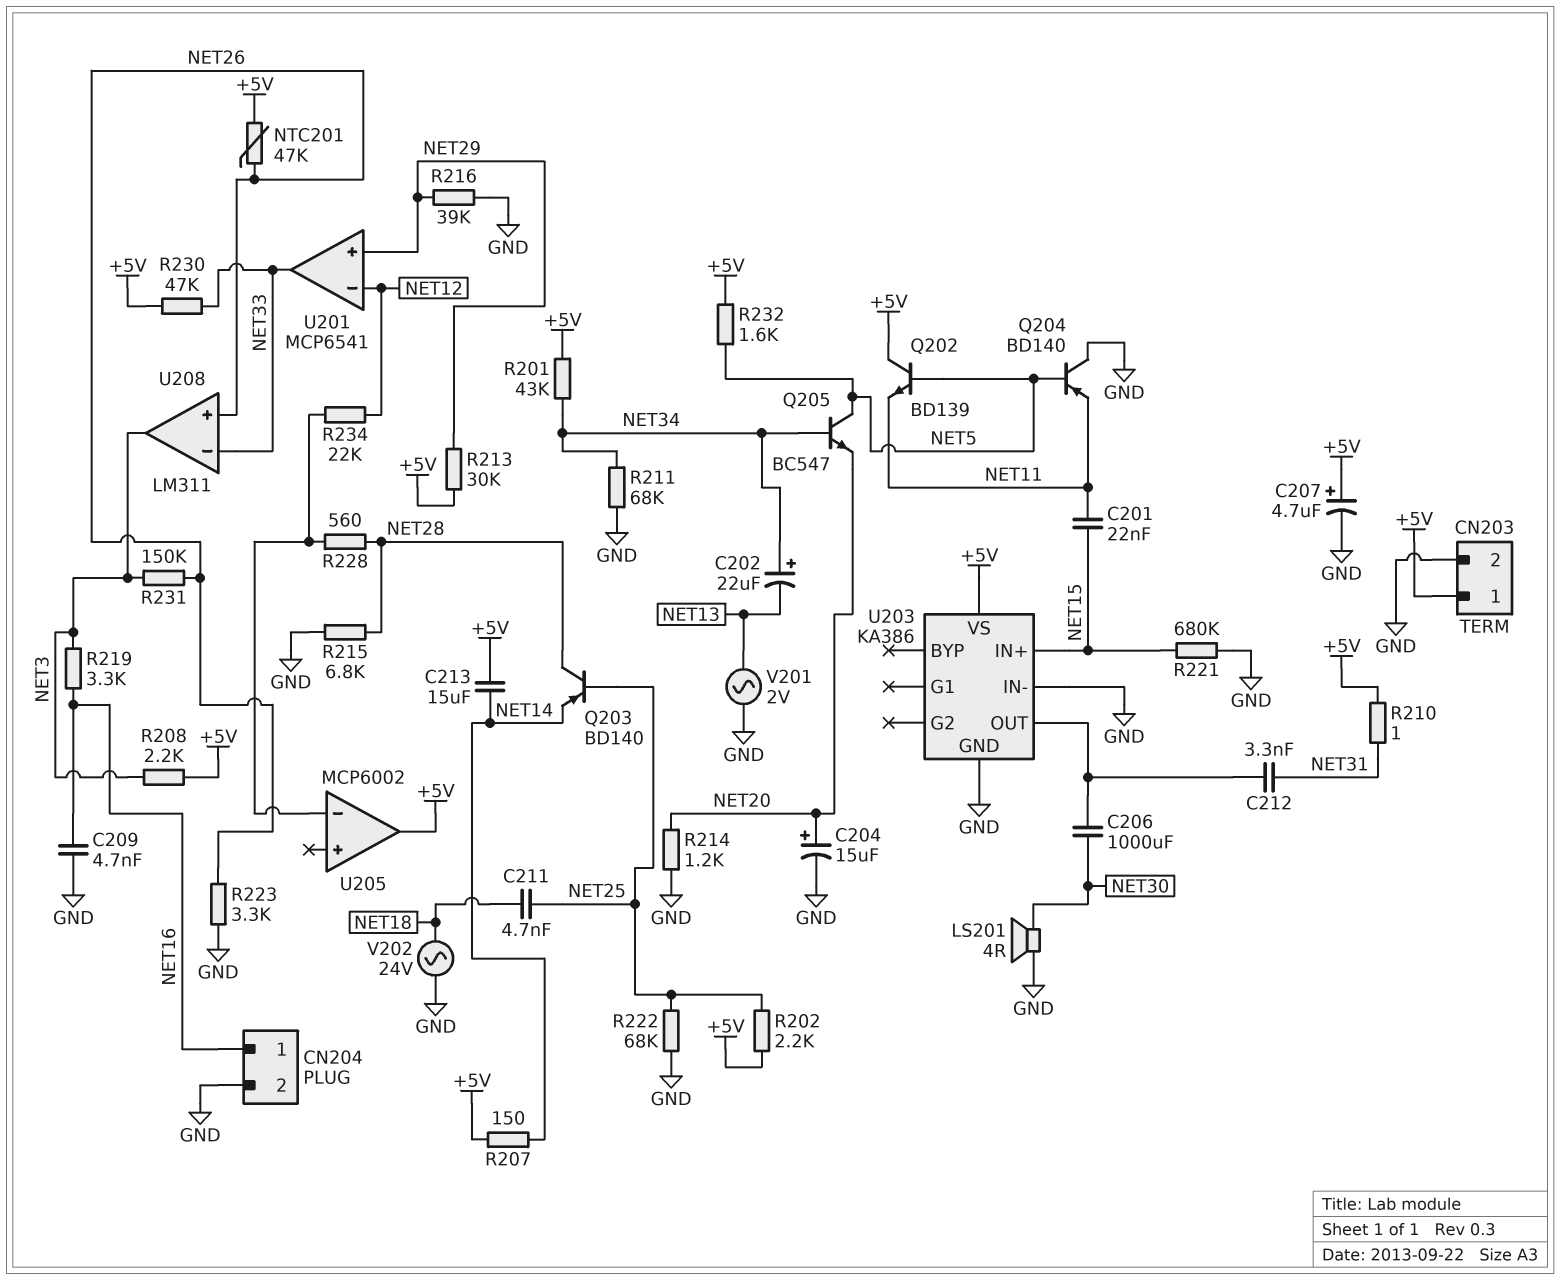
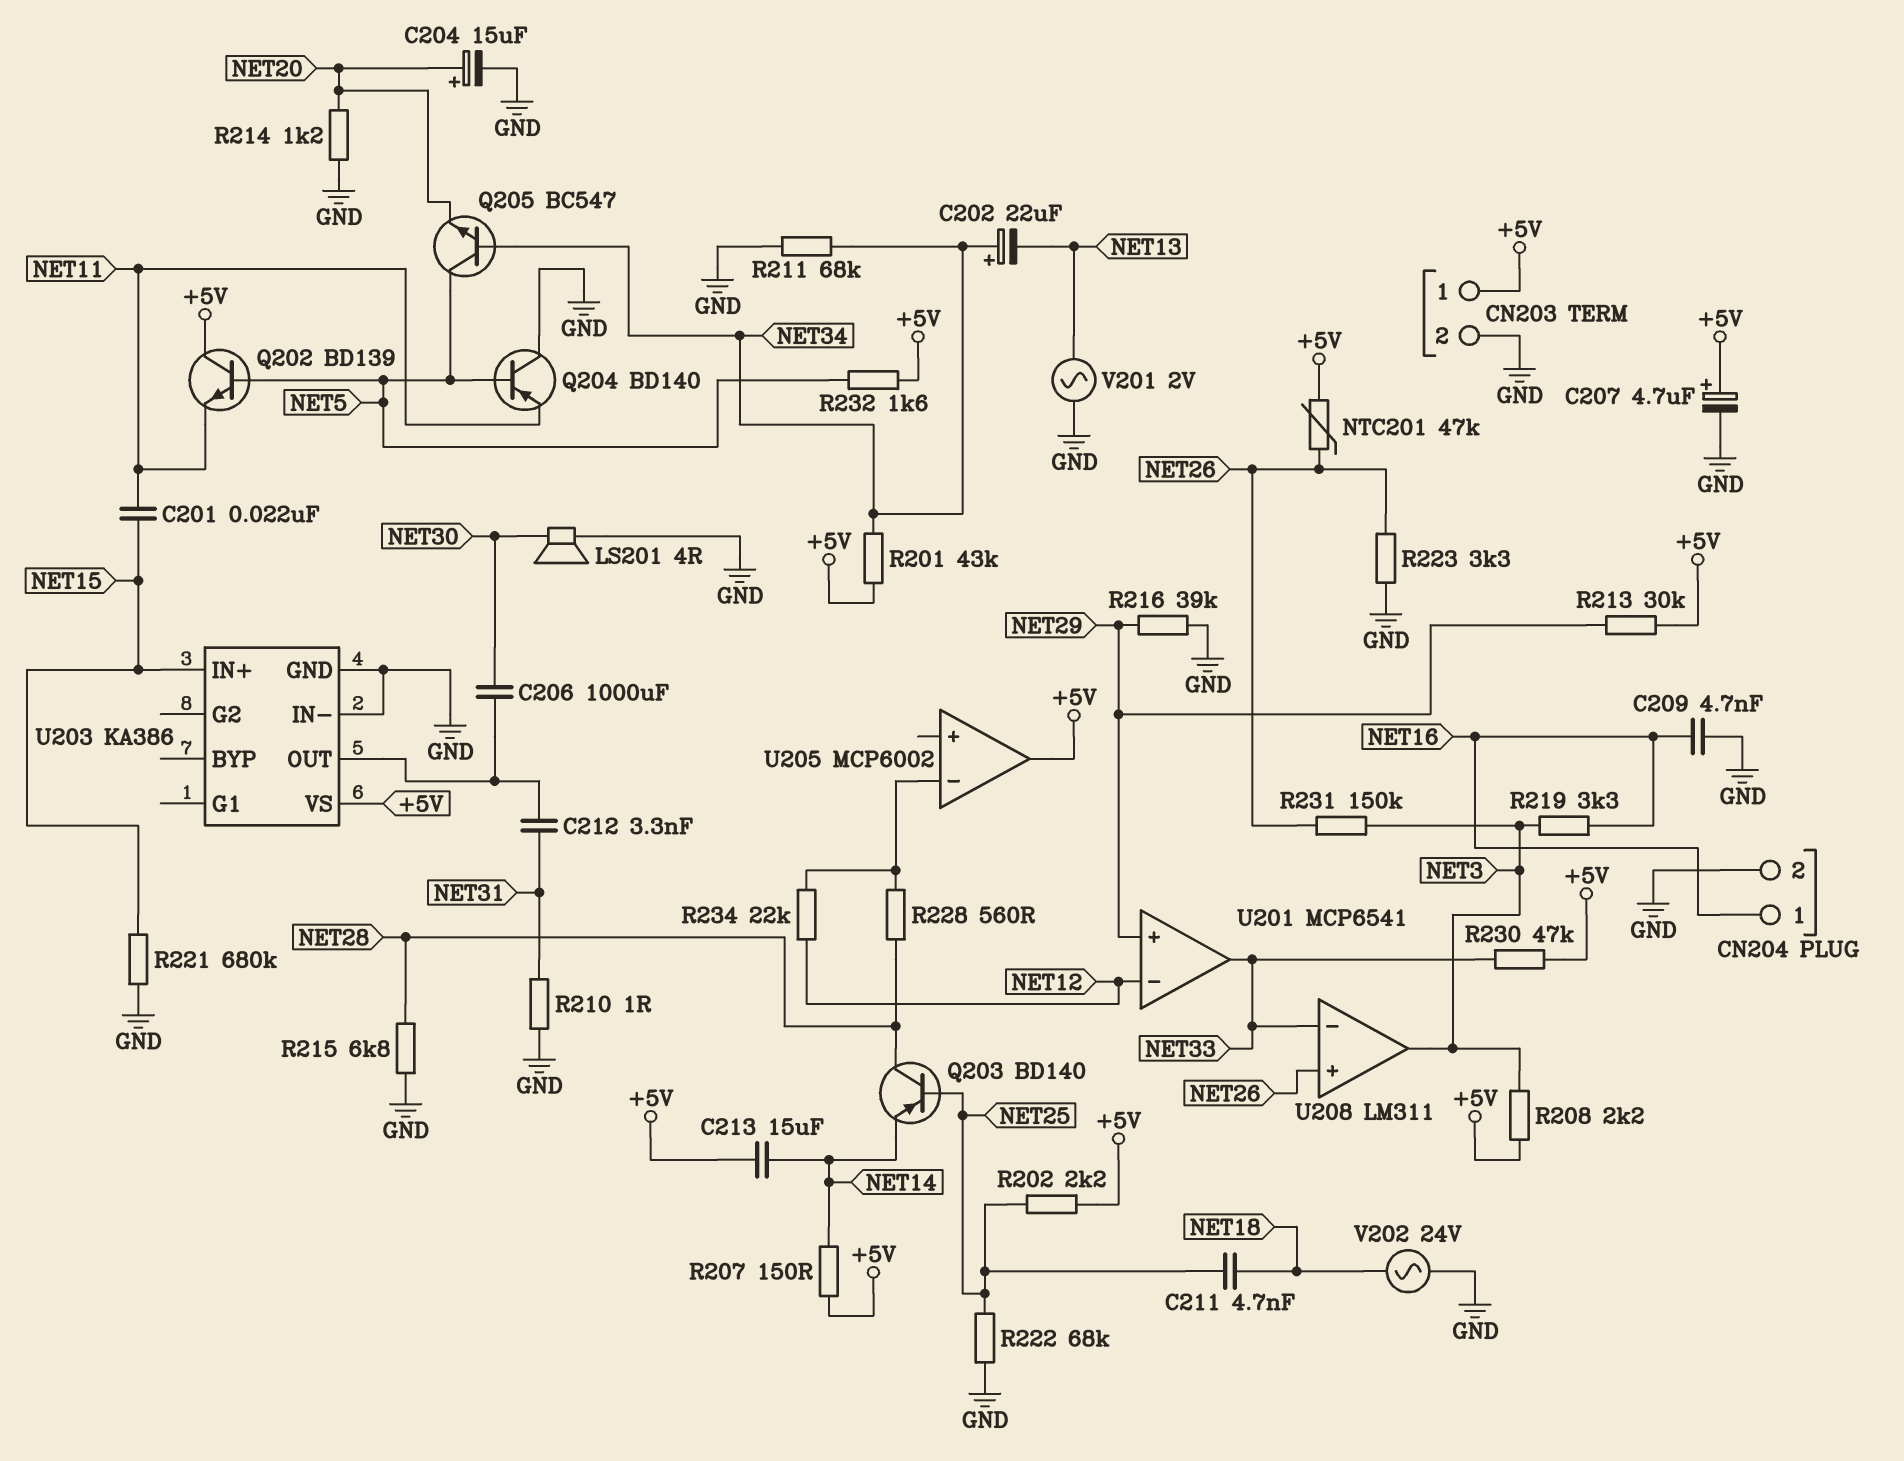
R210: 1 (+5V, NET31) -> 1 (GND, NET31)

